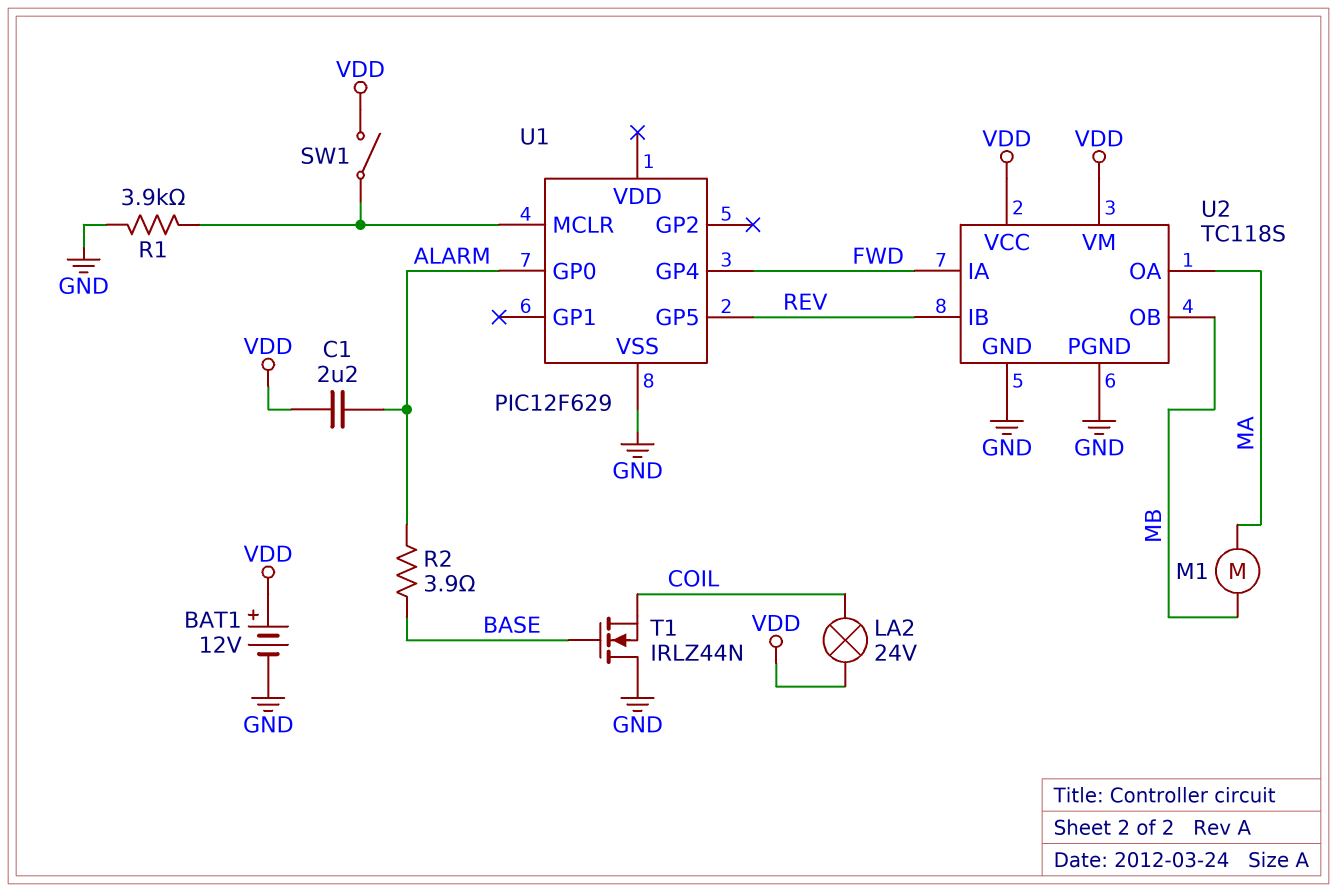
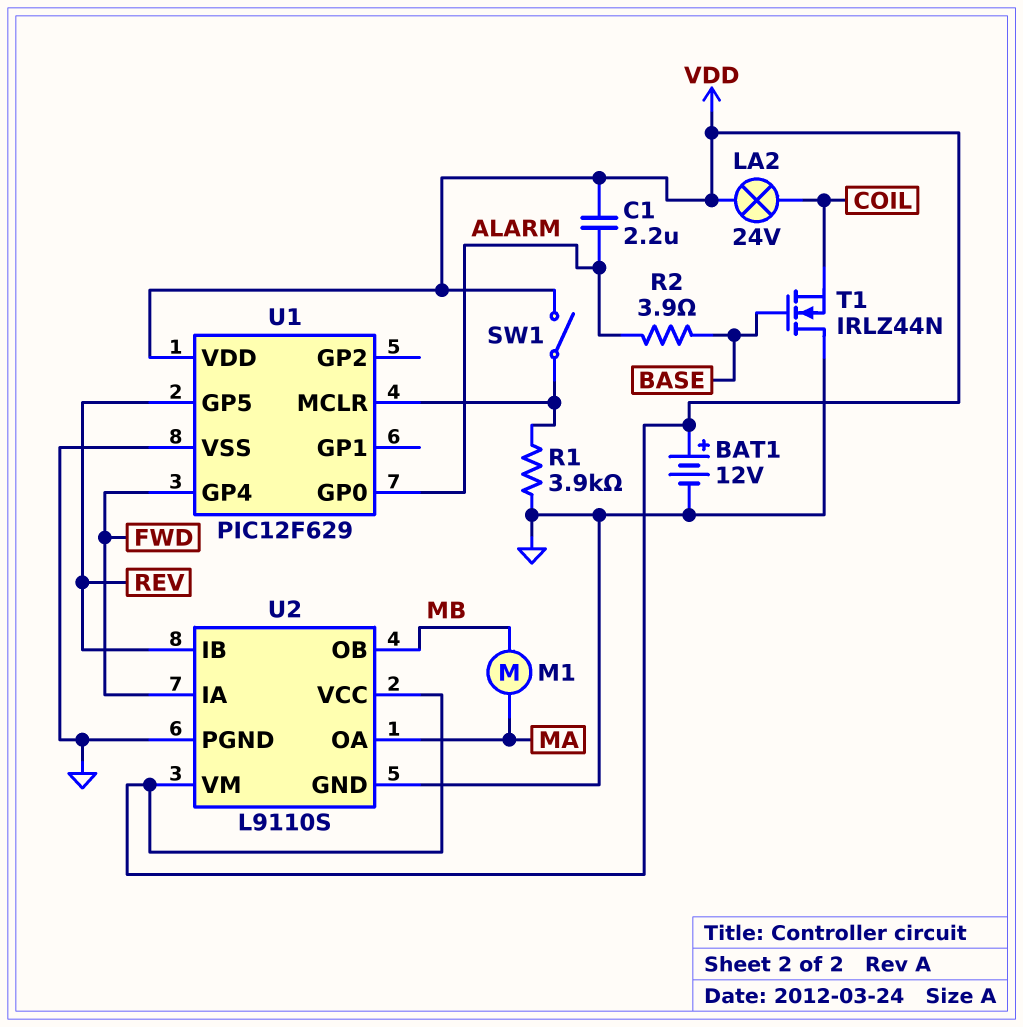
U1 pin VDD: none -> VDD
U2: TC118S -> L9110S

